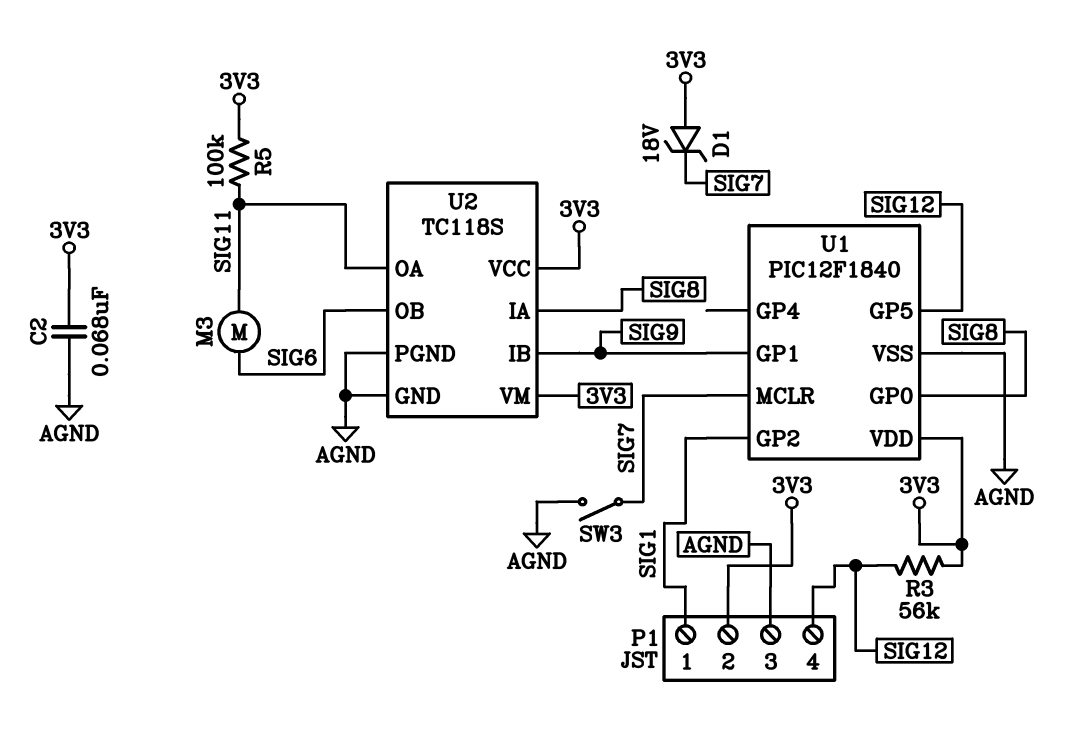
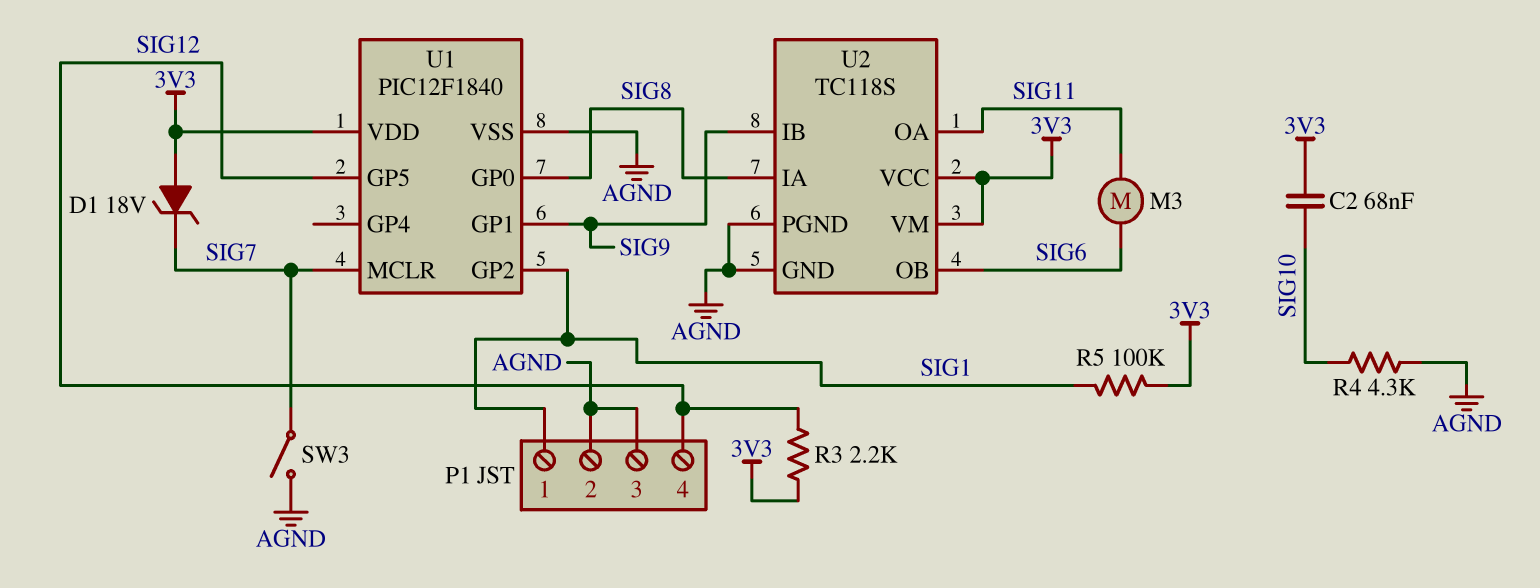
C2: 68nF (3V3, AGND) -> 68nF (3V3, SIG10)
P1 pin 2: 3V3 -> AGND
R3: 56k (3V3, SIG12) -> 2.2k (3V3, SIG12)
R4: none -> 4.3k (AGND, SIG10)
R5: 100k (3V3, SIG11) -> 100k (3V3, SIG1)

